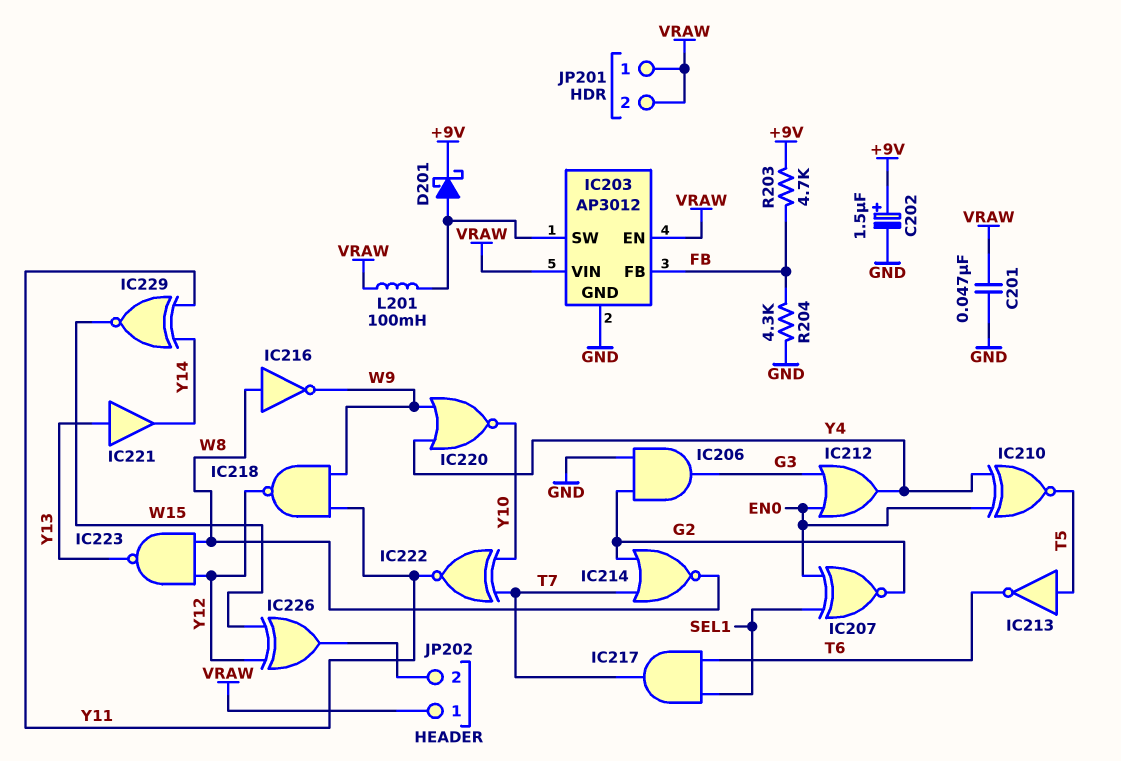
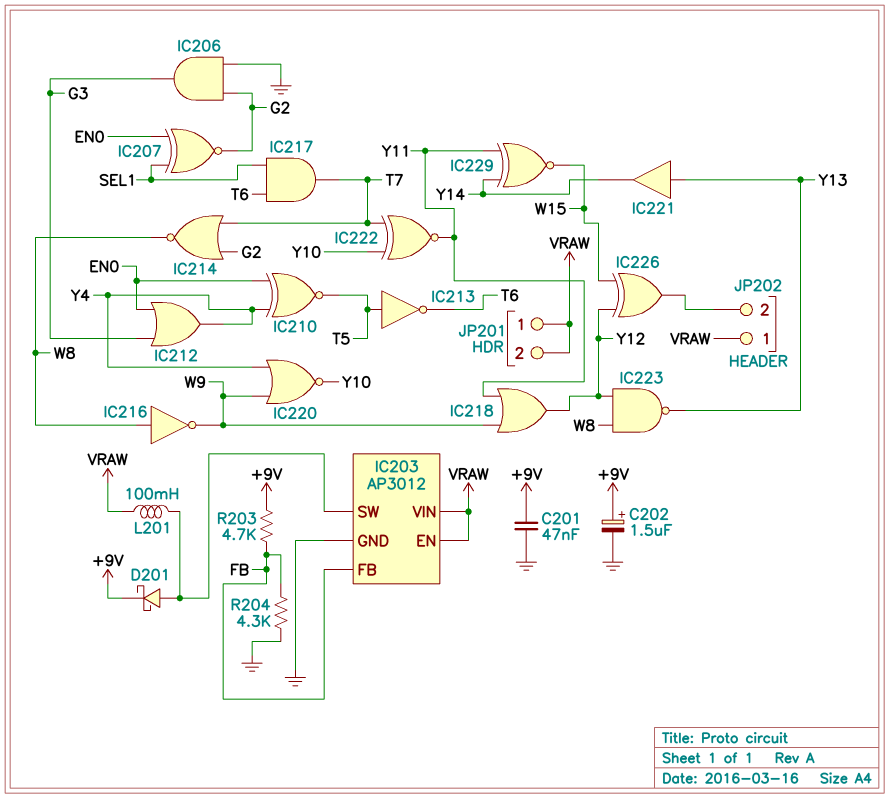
C201: 47nF (GND, VRAW) -> 47nF (+9V, GND)
IC218: NAND (in W9, in Y11, out Y12) -> OR (in W9, in Y11, out Y12)

